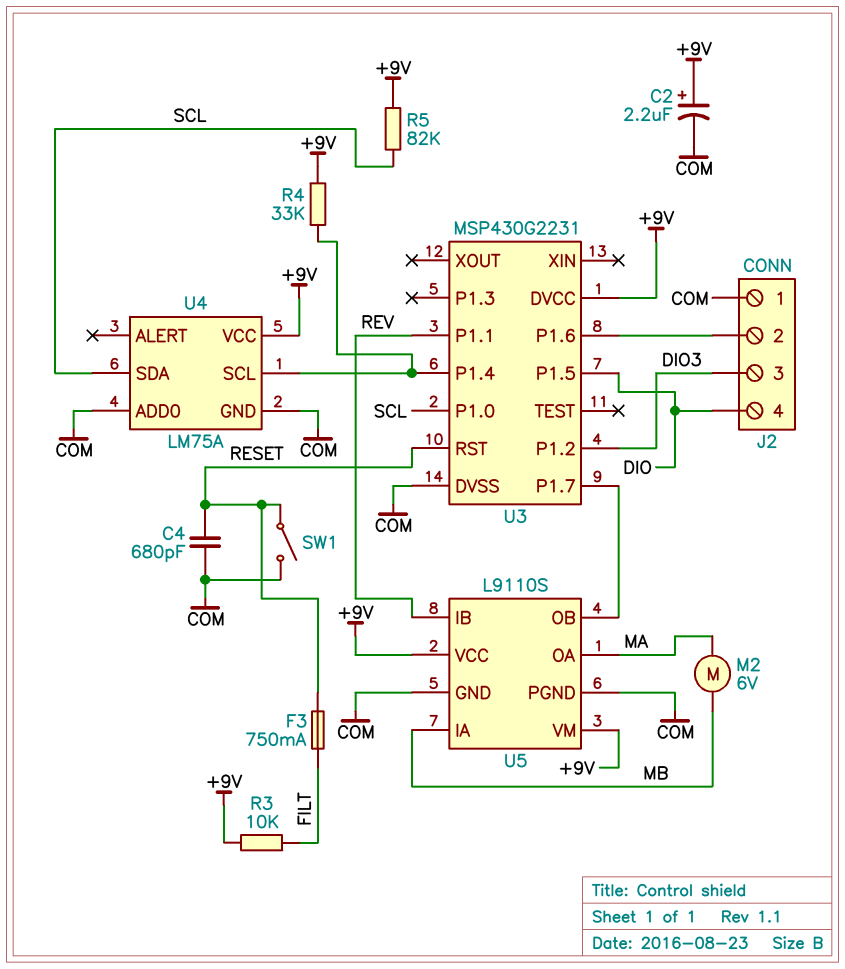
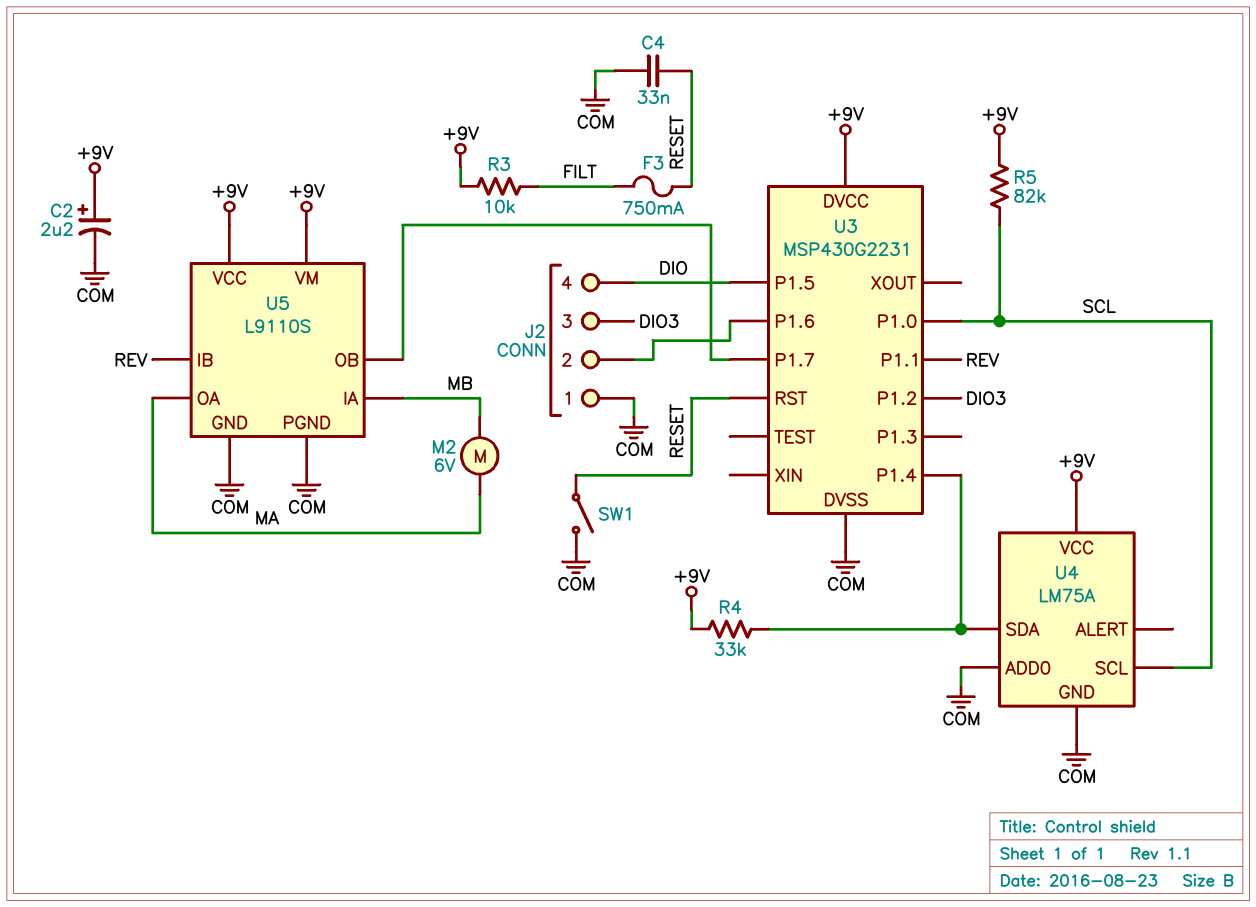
C4: 680pF (COM, RESET) -> 33nF (COM, RESET)
U4 pin SCL: U3/P1.4 -> SCL
U4 pin SDA: SCL -> U3/P1.4

